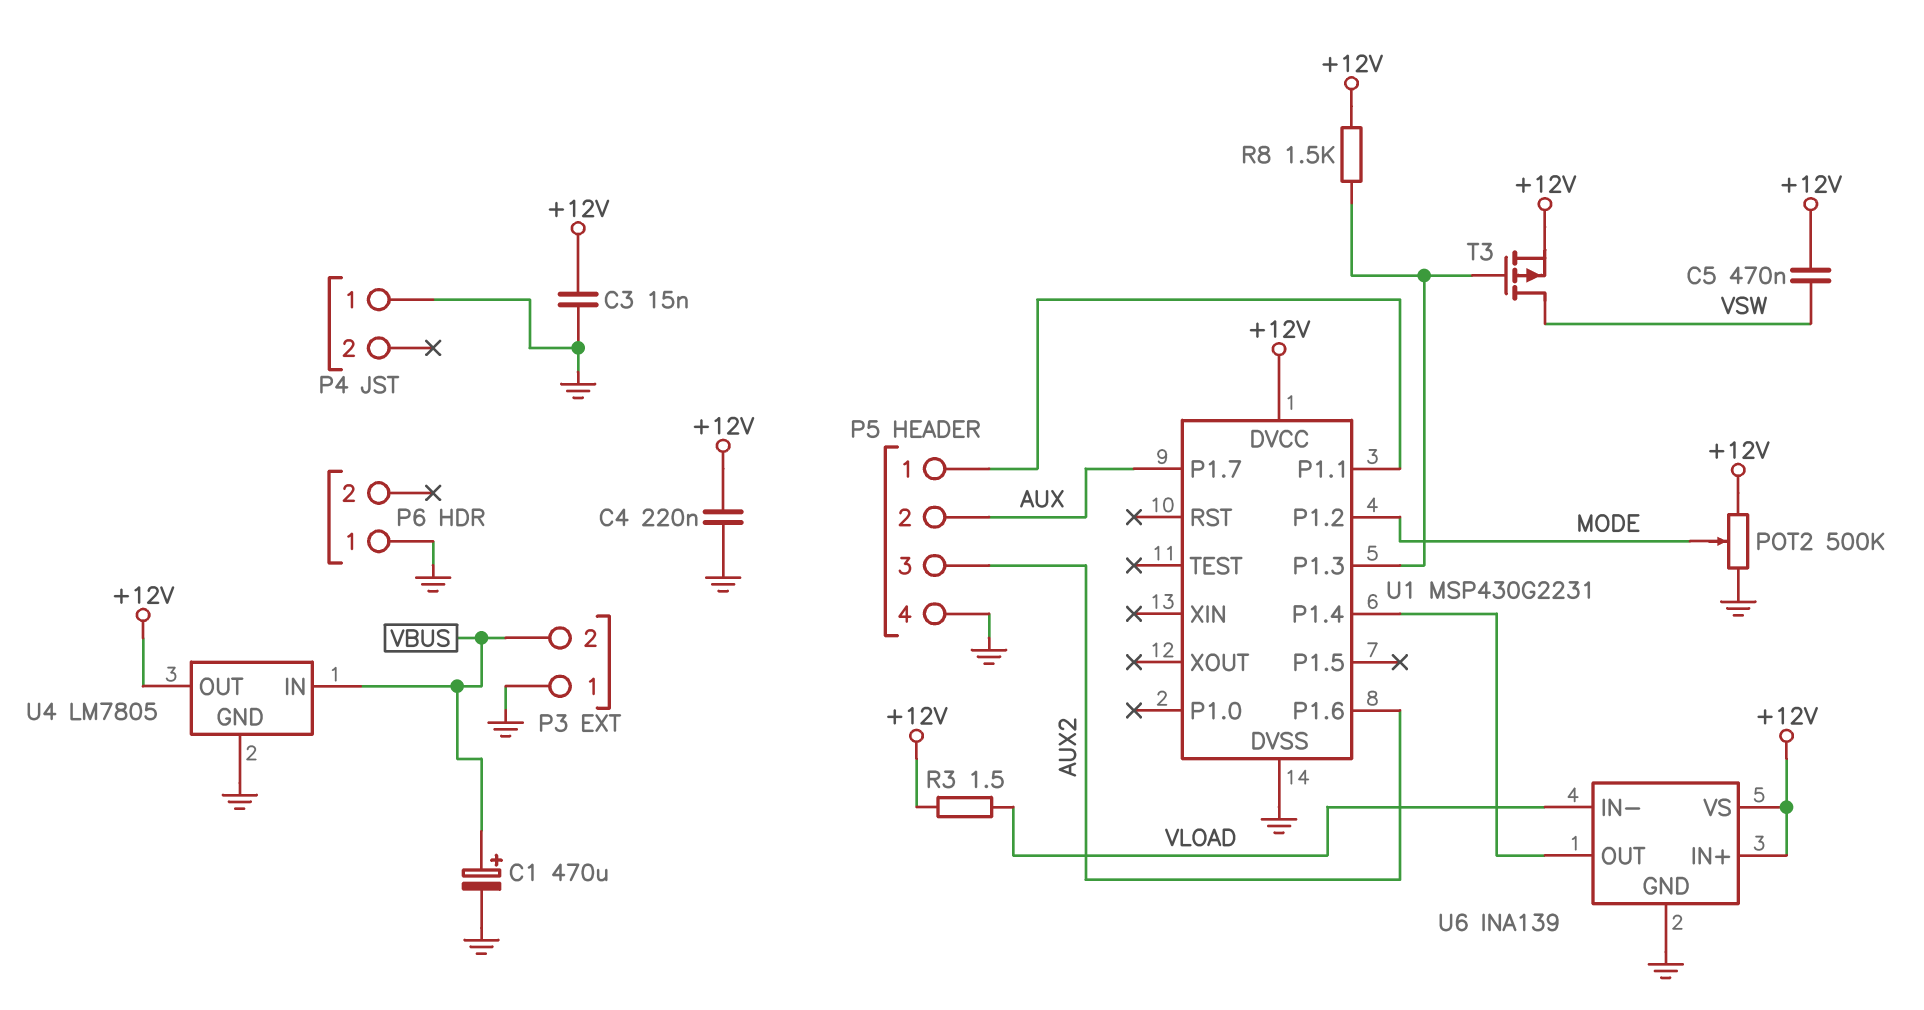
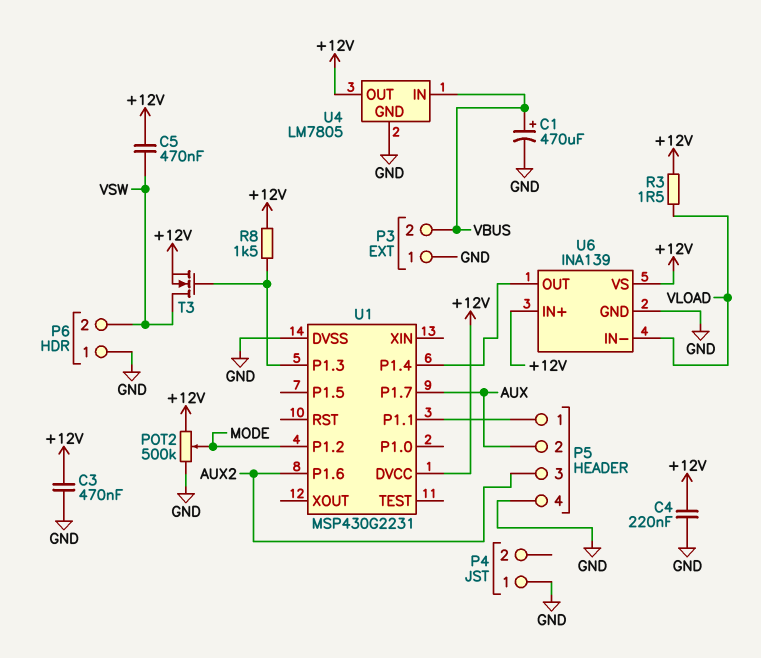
C3: 15nF (+12V, GND) -> 470nF (+12V, GND)
P6 pin 2: none -> VSW
T3: PMOS (G U1/P1.3, D VSW, S +12V) -> NMOS (G U1/P1.3, D VSW, S +12V)

